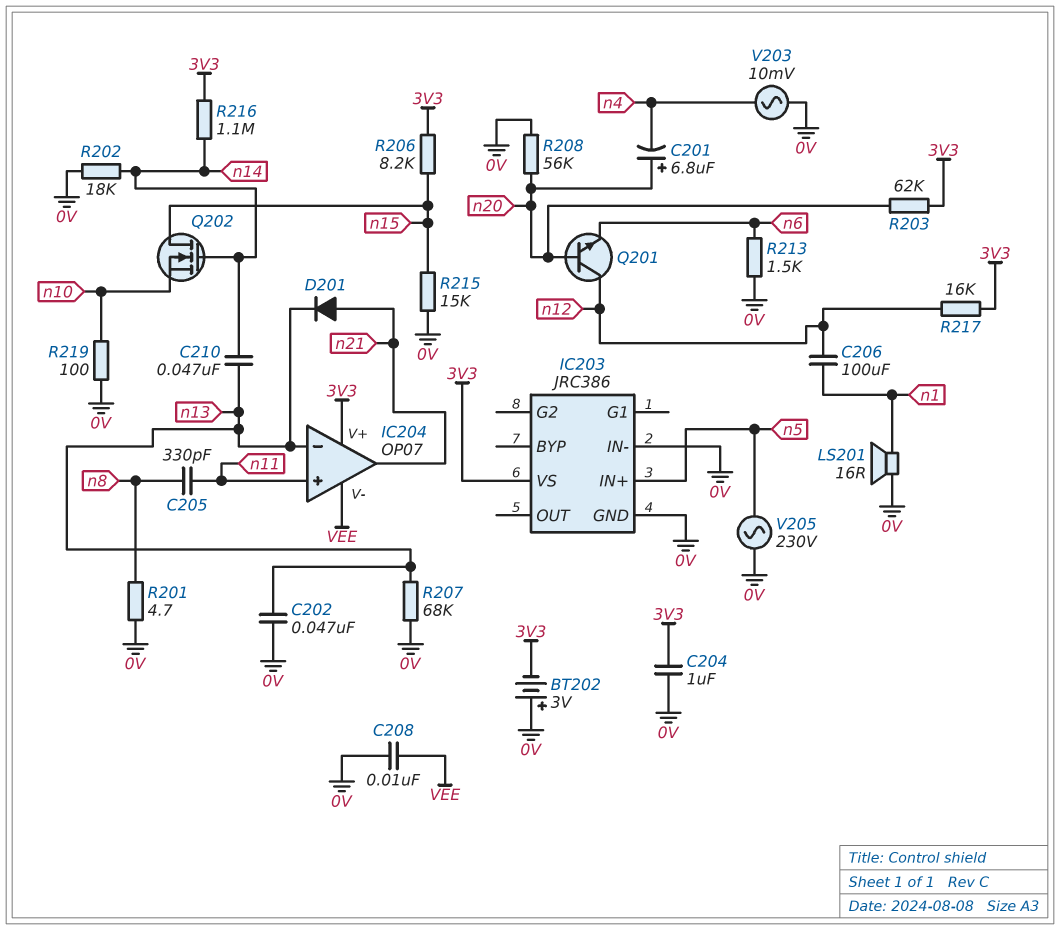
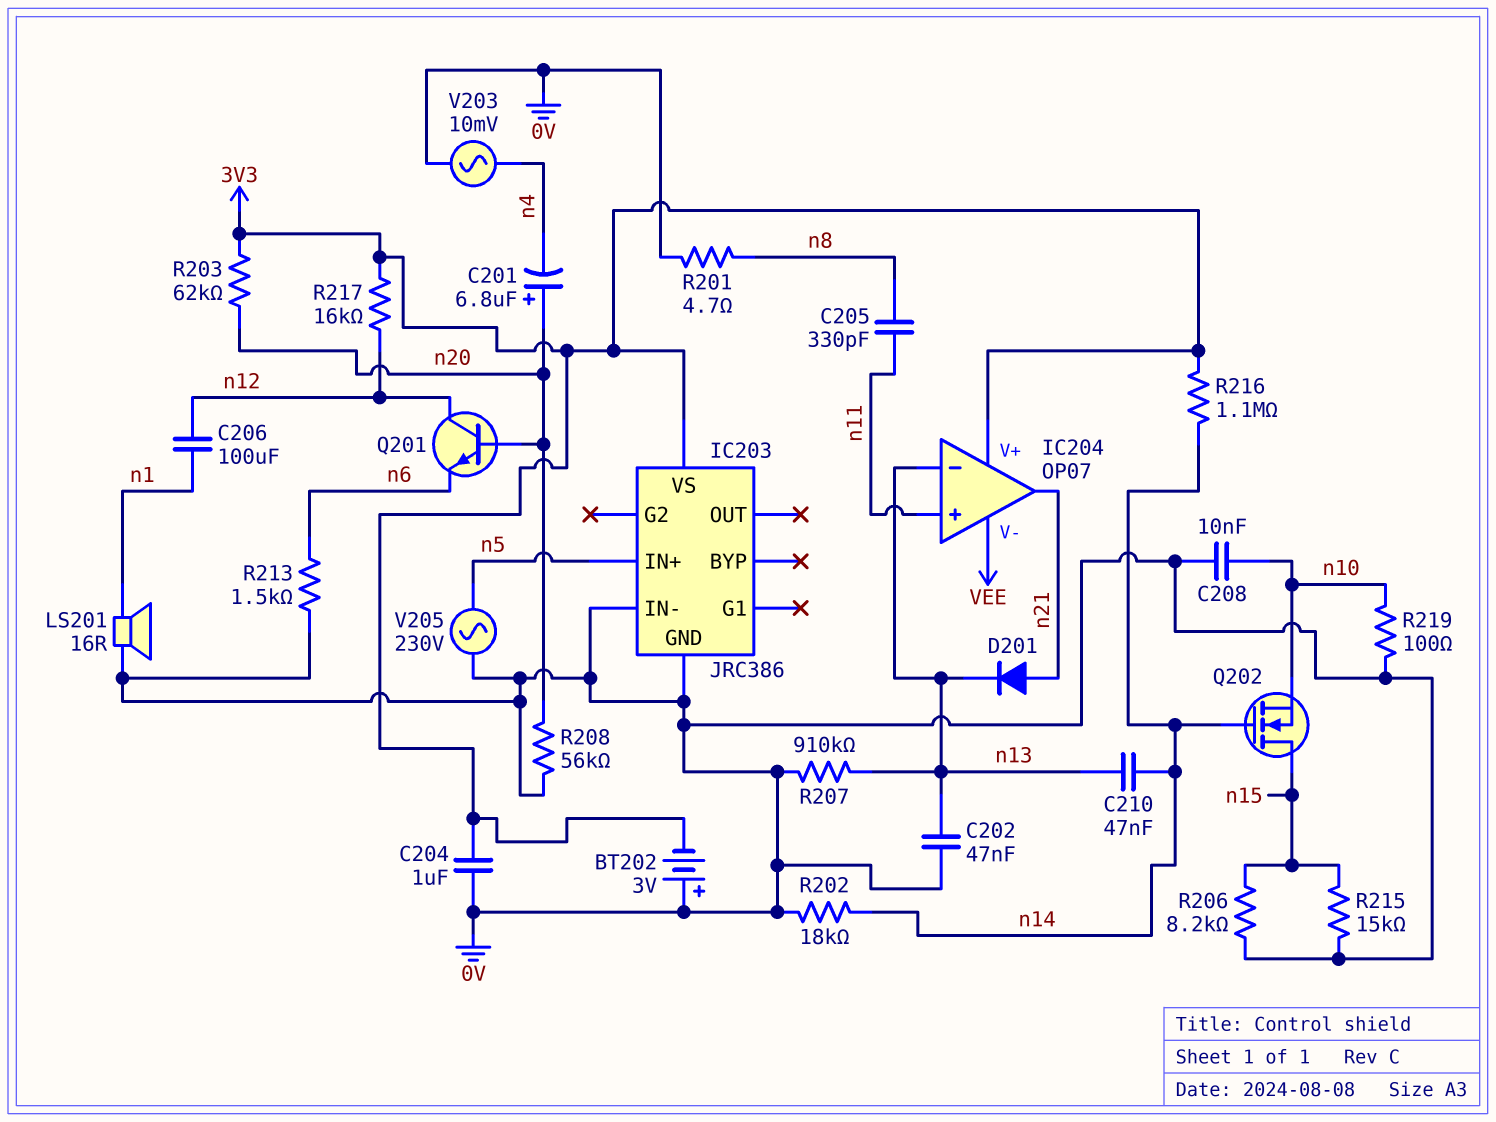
C208: 10nF (0V, VEE) -> 10nF (0V, n10)
R206: 8.2k (3V3, n15) -> 8.2k (0V, n15)
R207: 68k (0V, n13) -> 910k (0V, n13)

